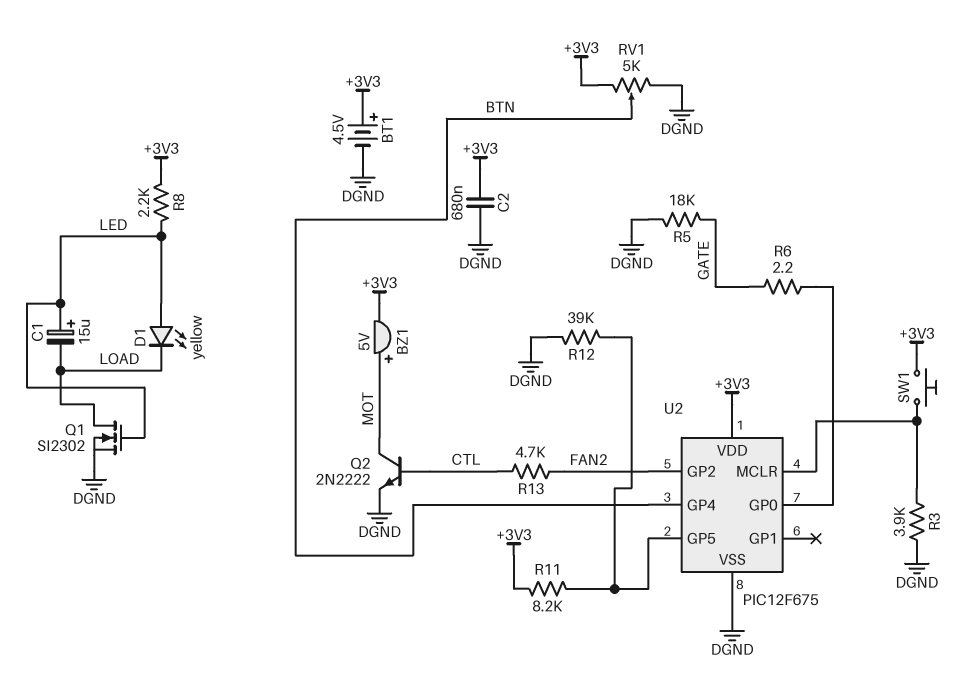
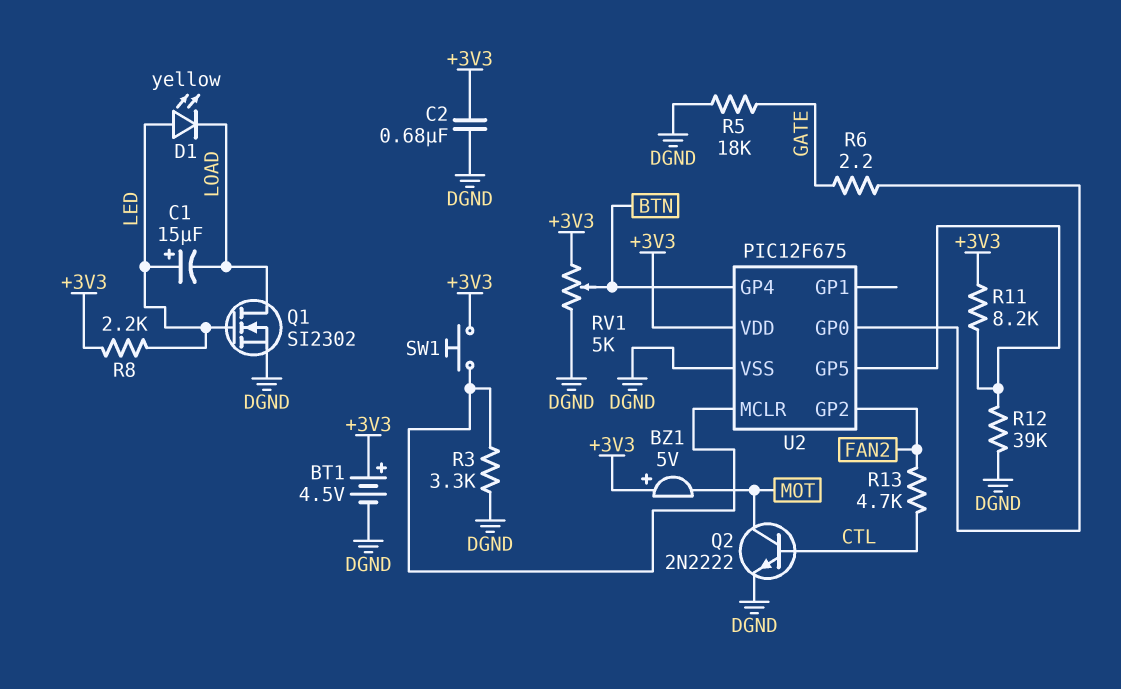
BZ1: buzzer 5V (plus MOT, minus +3V3) -> buzzer 5V (plus +3V3, minus MOT)
R3: 3.9k (DGND, U2/MCLR) -> 3.3k (DGND, U2/MCLR)

